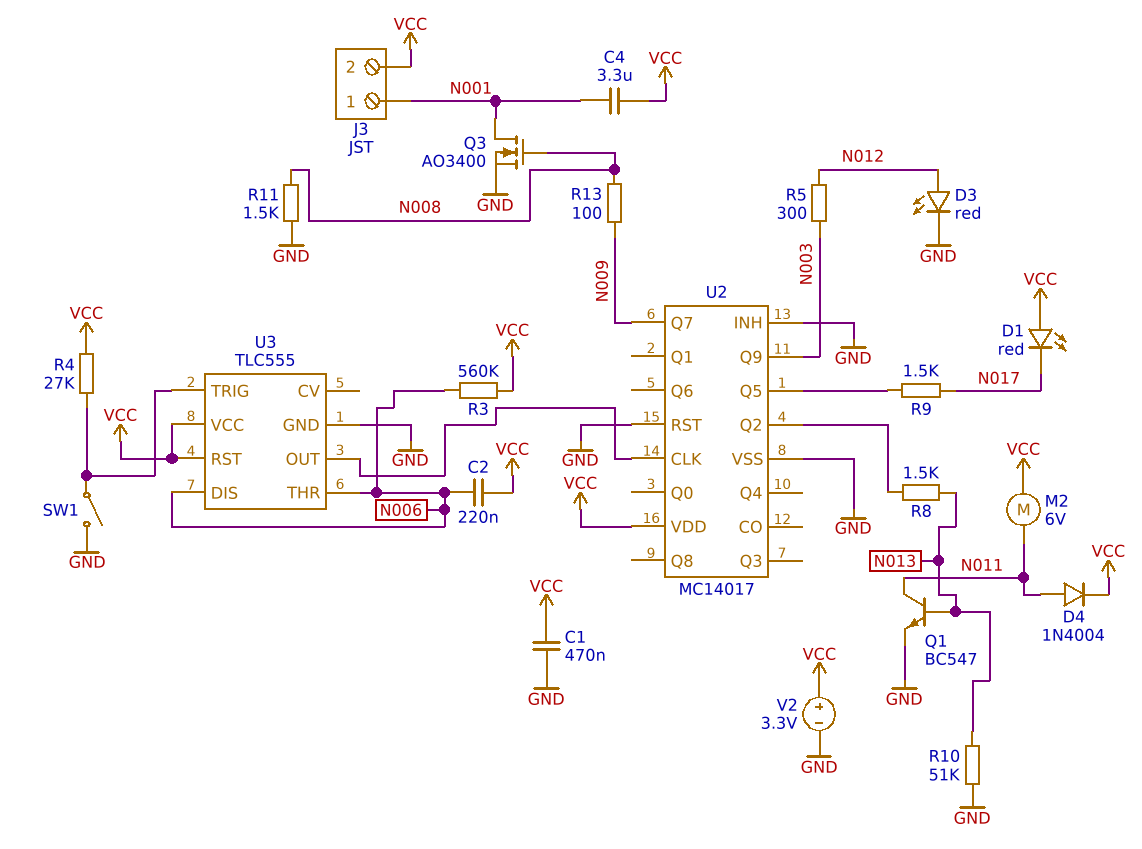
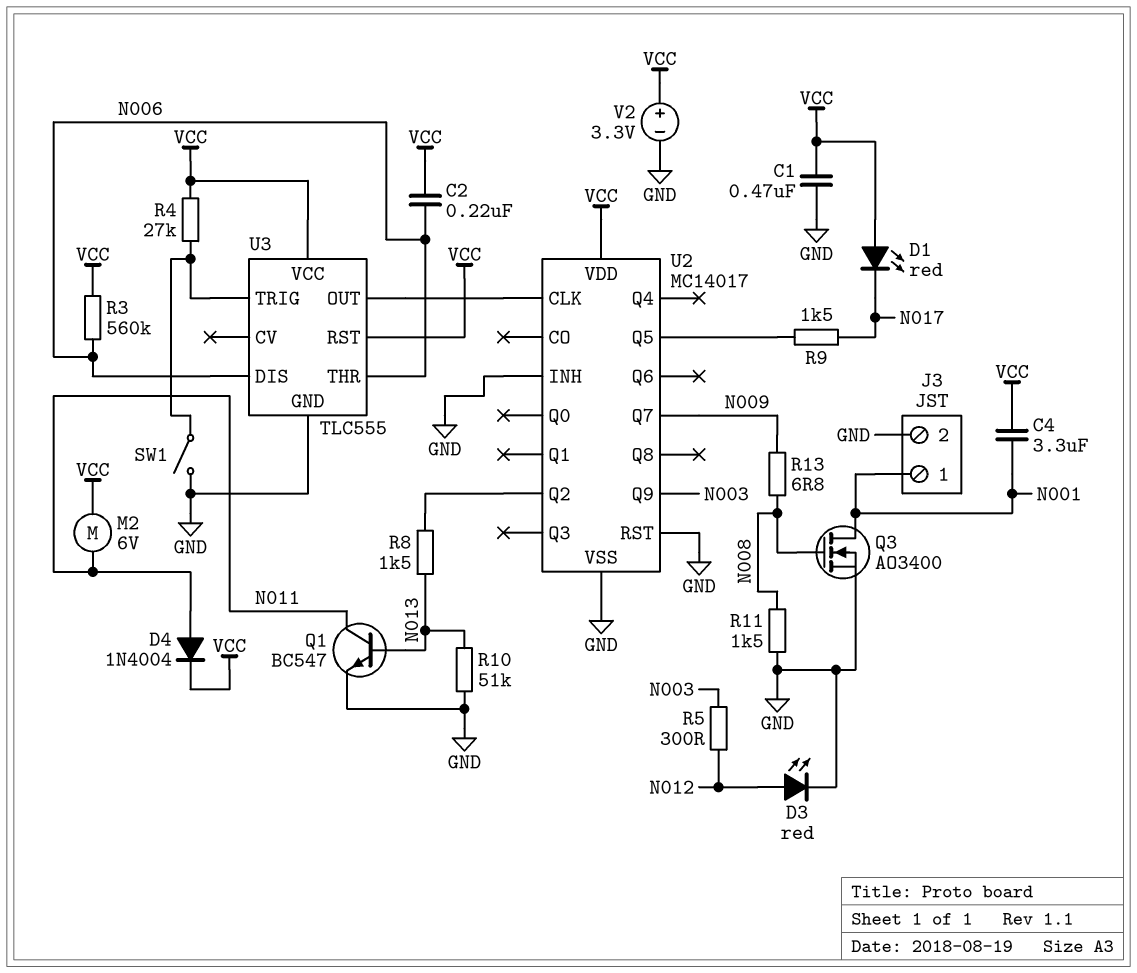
J3 pin 2: VCC -> GND
R13: 100 (N008, N009) -> 6.8 (N008, N009)

